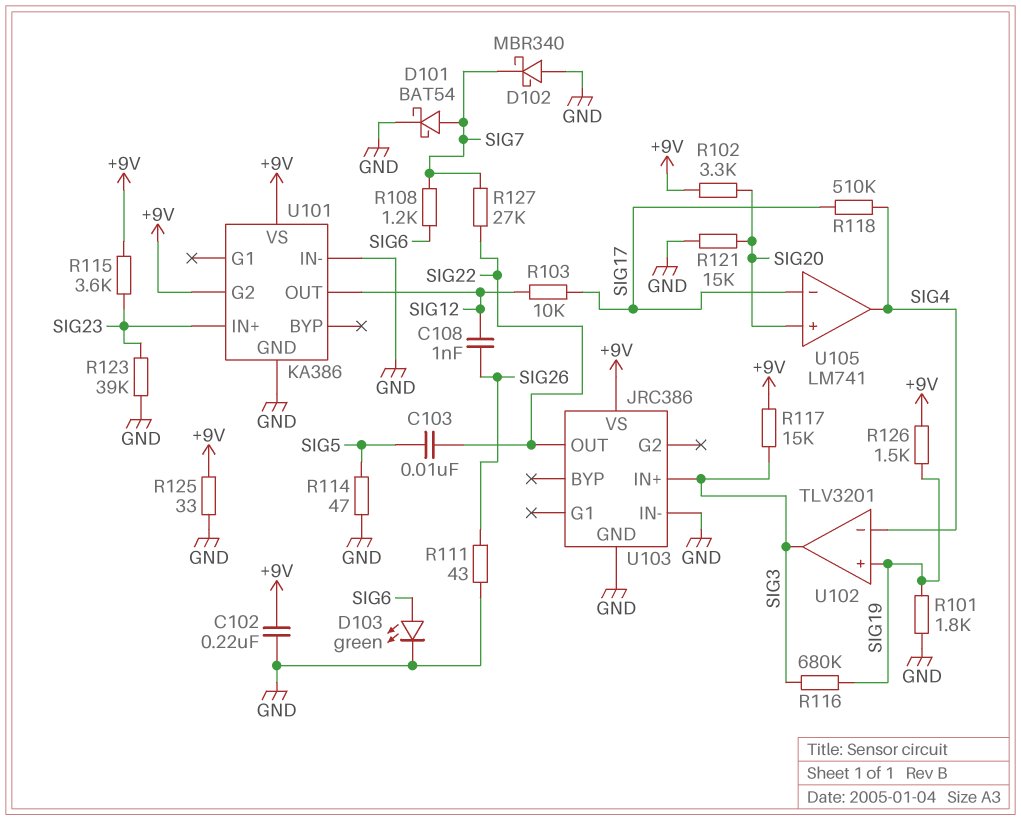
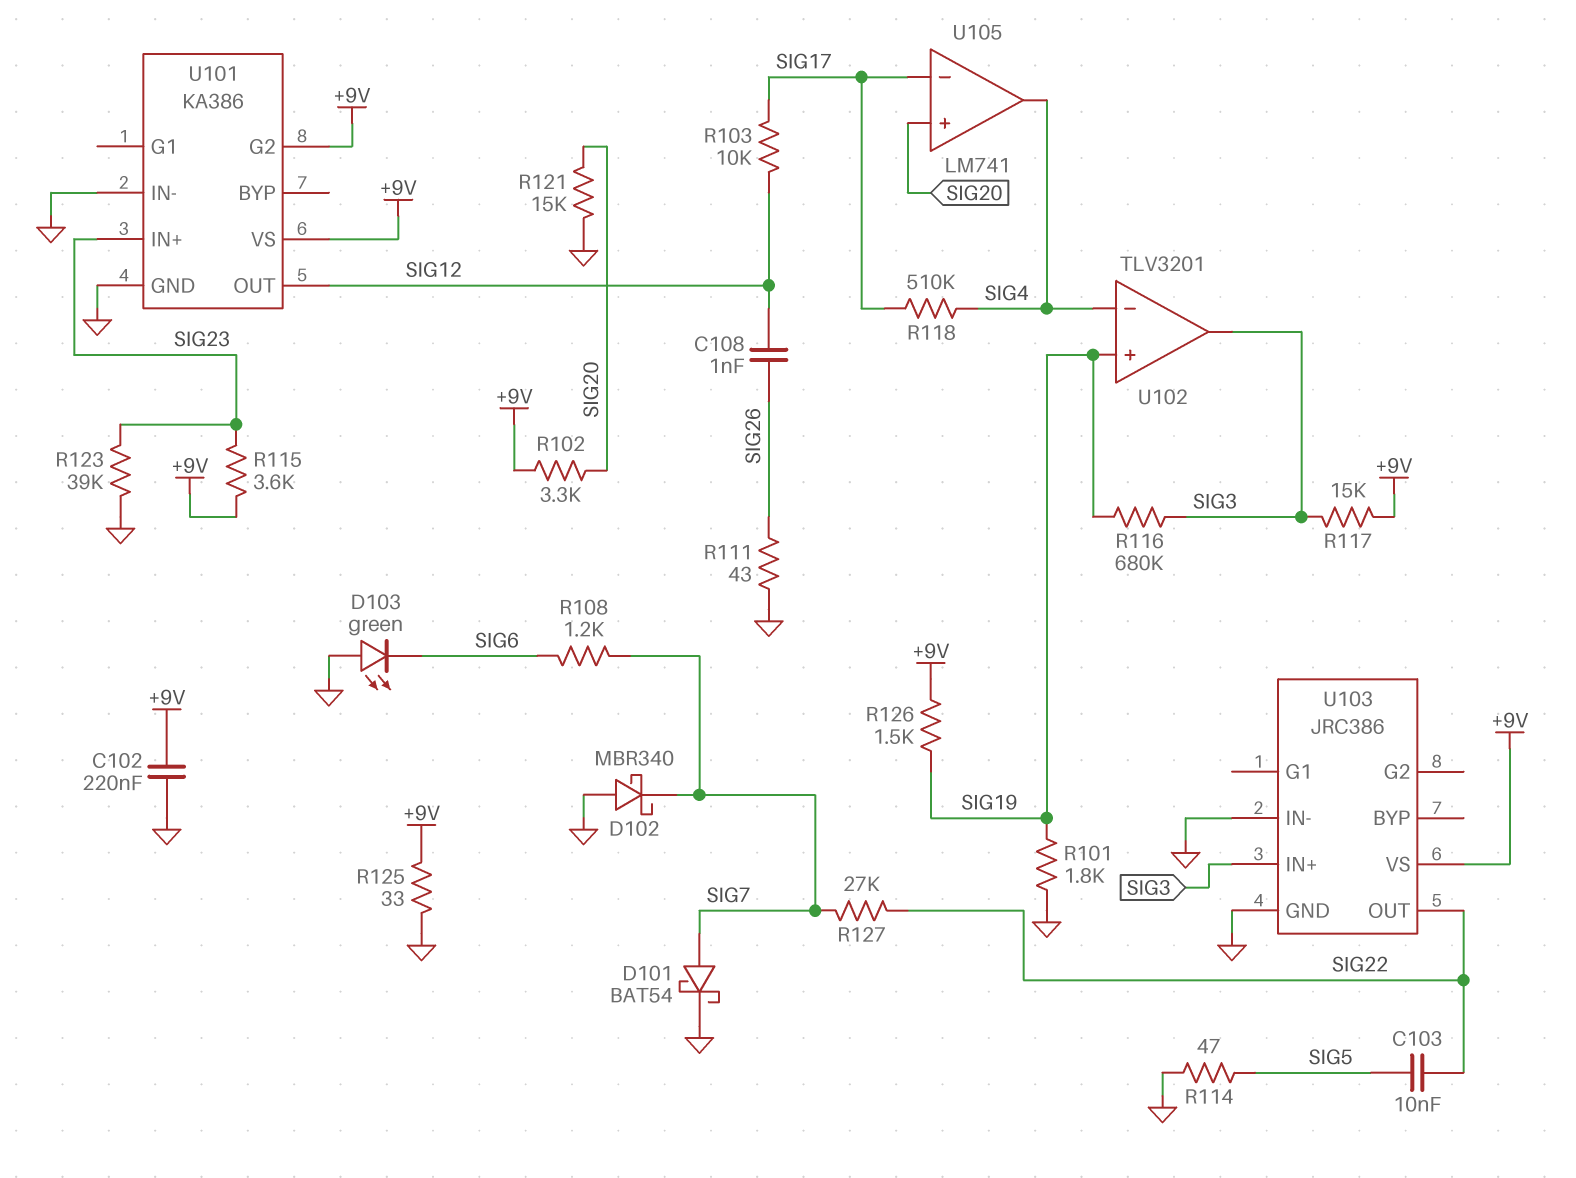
D103: LED green (A SIG6, K GND) -> LED green (A GND, K SIG6)

